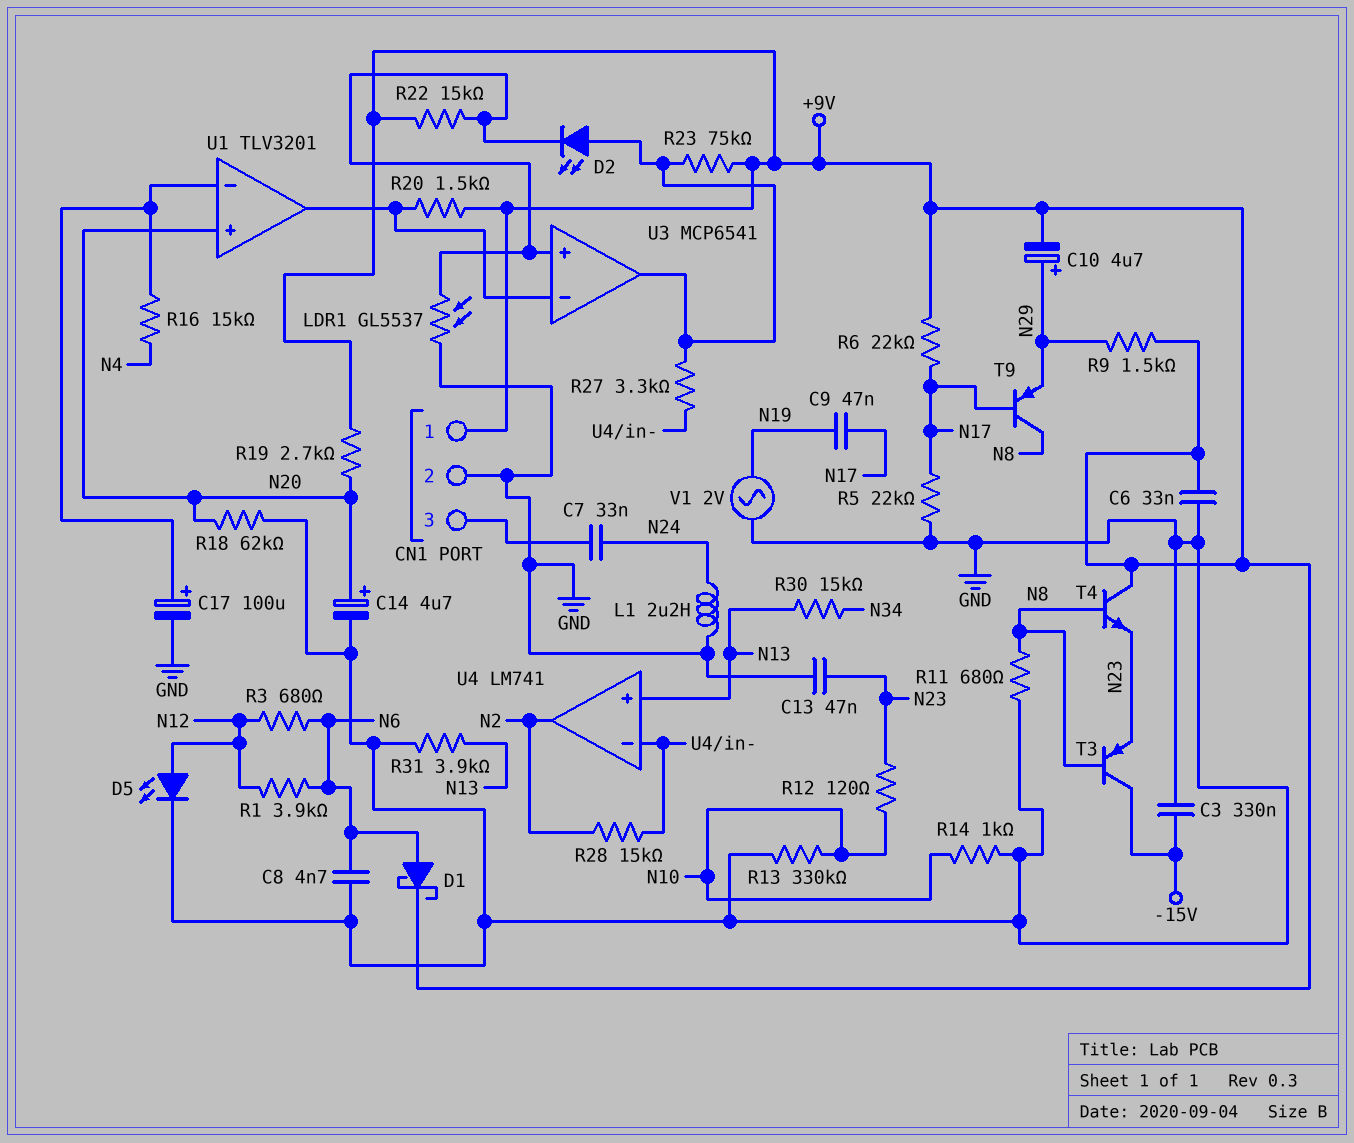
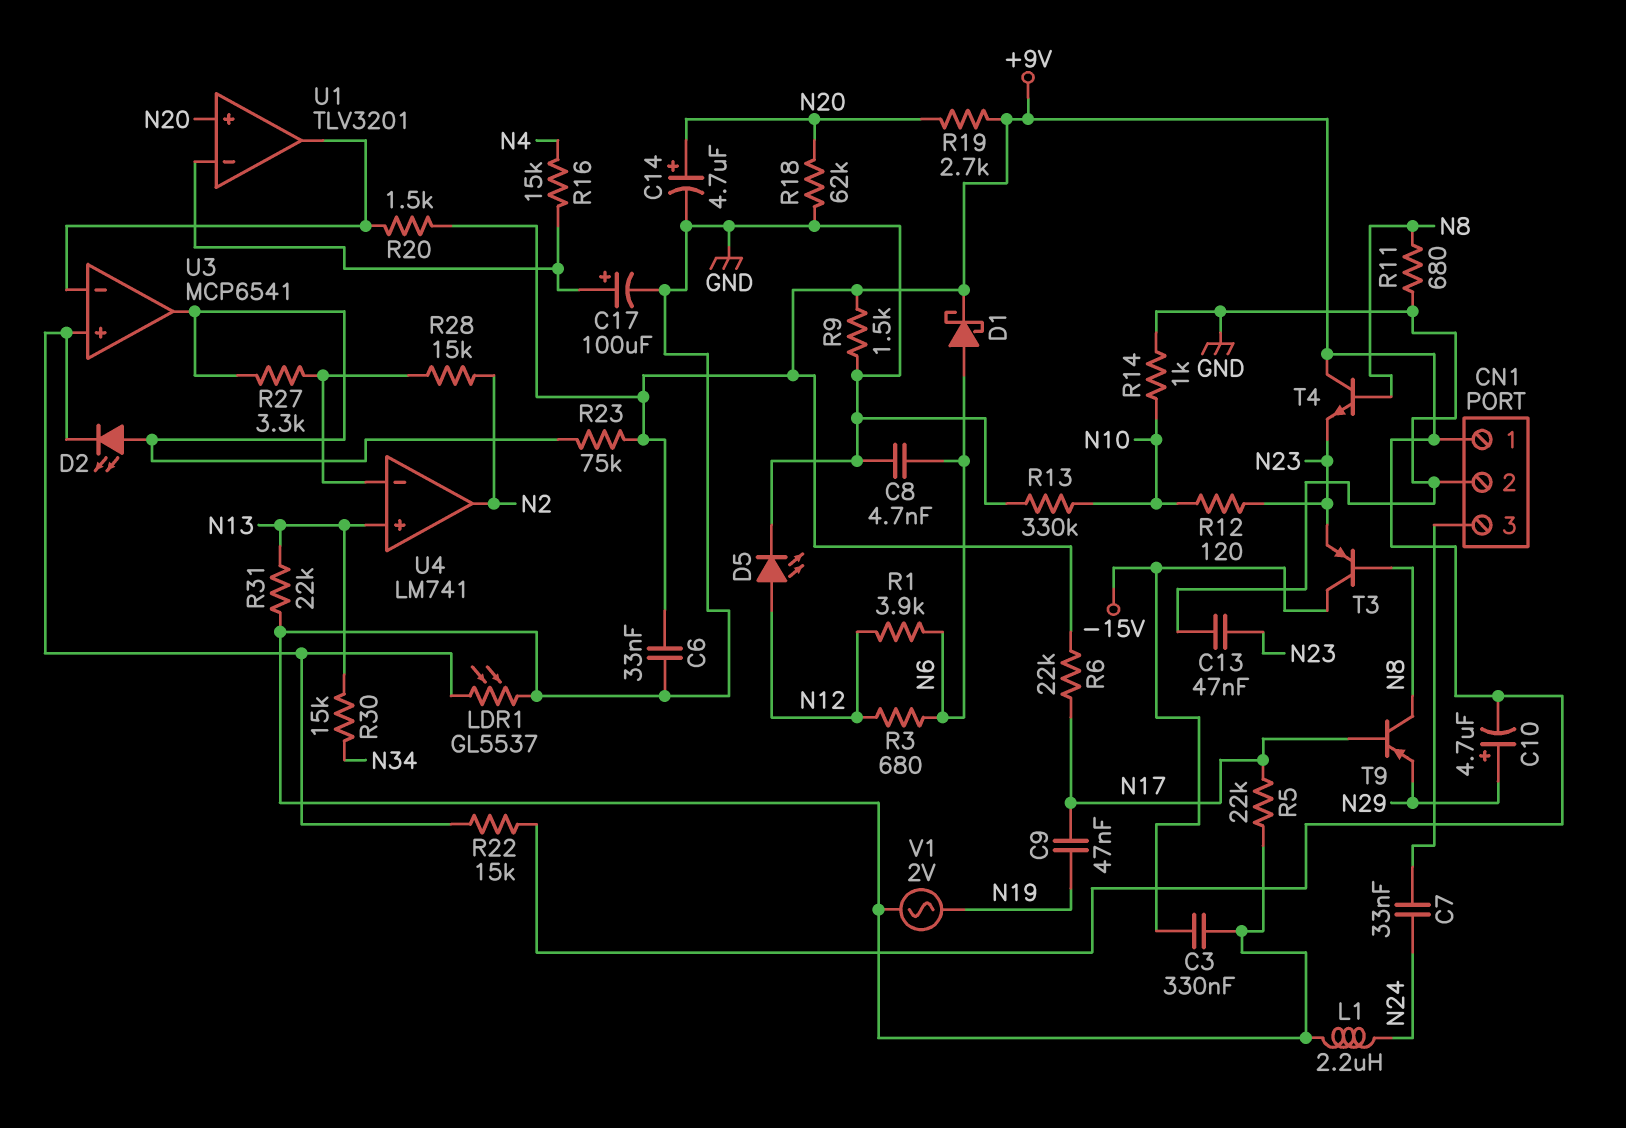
R9: 1.5k (+9V, N29) -> 1.5k (+9V, GND)
R31: 3.9k (GND, N13) -> 22k (GND, N13)

